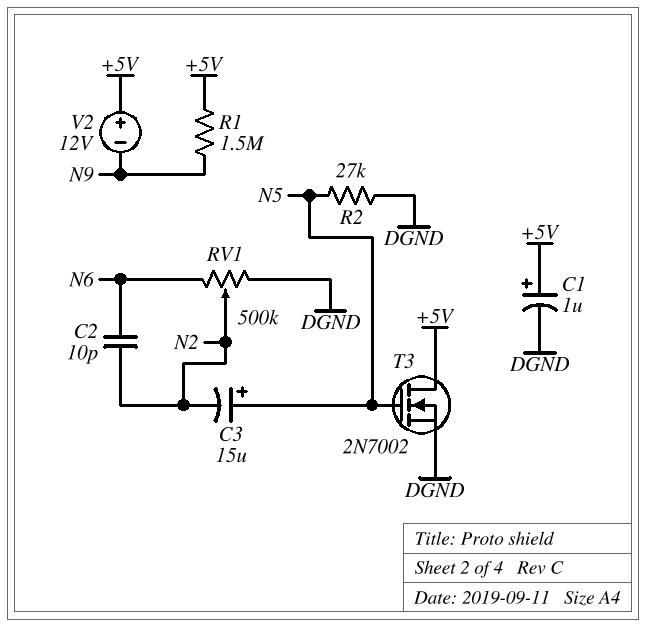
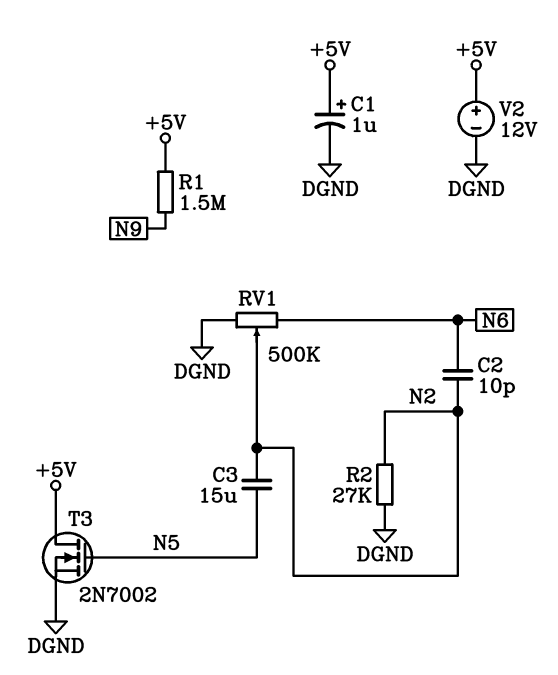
C3: 15uF (plus N5, minus N2) -> 15uF (N2, N5)
R2: 27k (DGND, N5) -> 27k (DGND, N2)
V2: 12V (plus +5V, minus N9) -> 12V (plus +5V, minus DGND)

